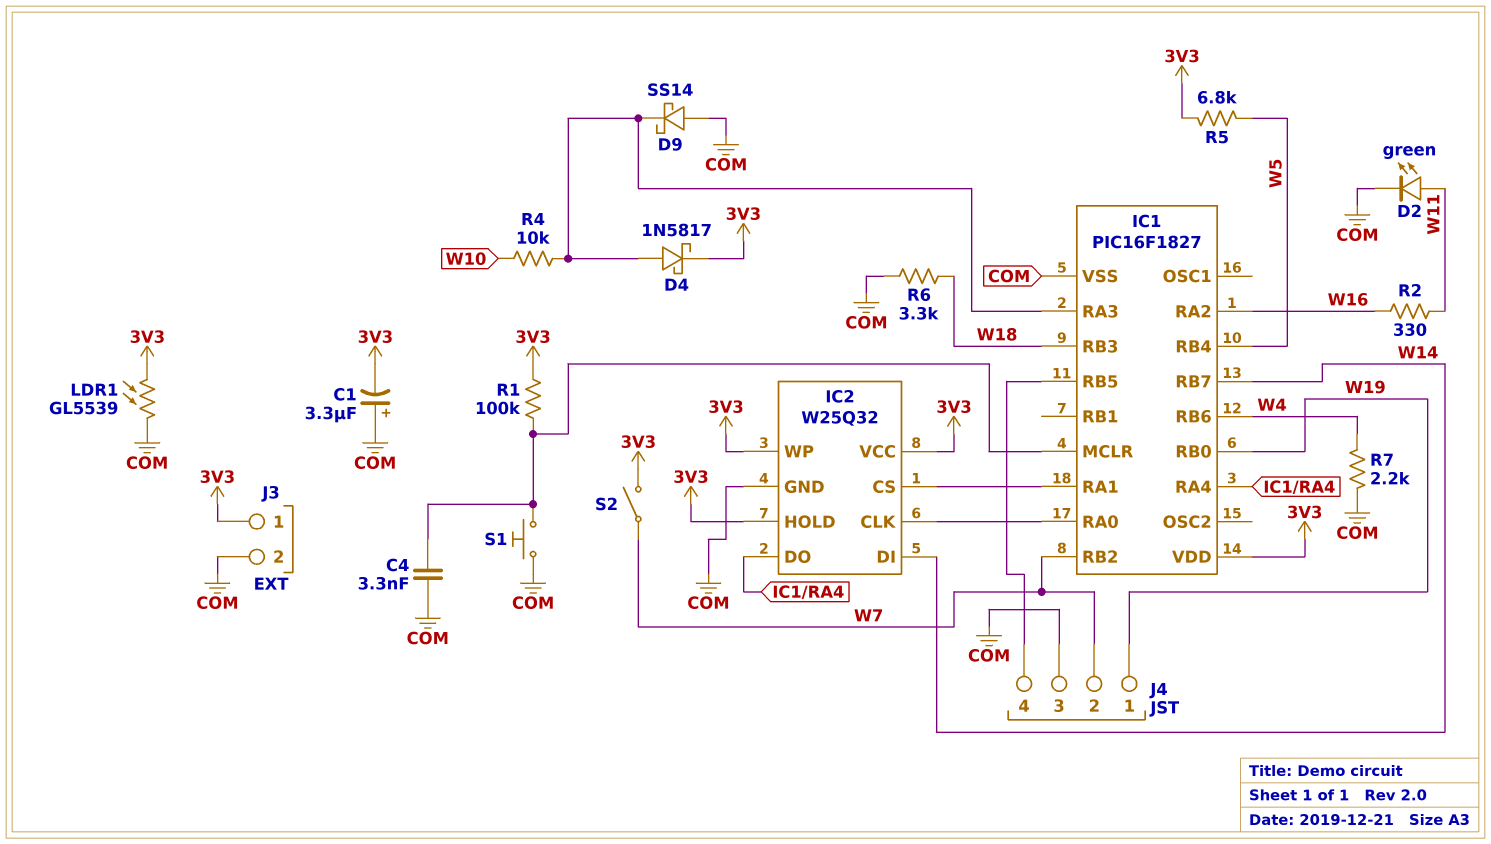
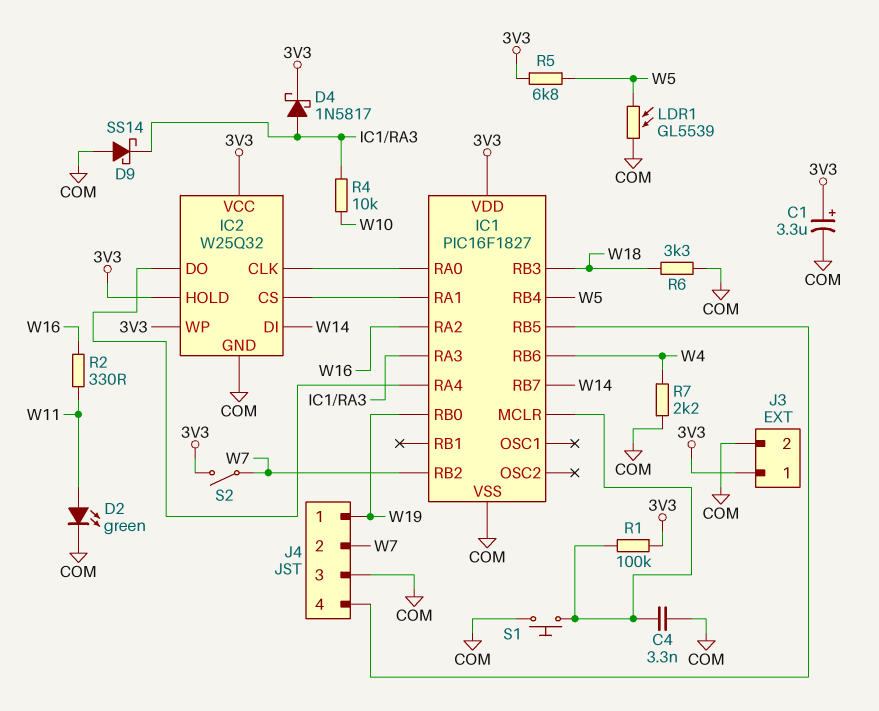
C1: 3.3uF (plus COM, minus 3V3) -> 3.3uF (plus 3V3, minus COM)
LDR1: GL5539 (3V3, COM) -> GL5539 (COM, W5)

